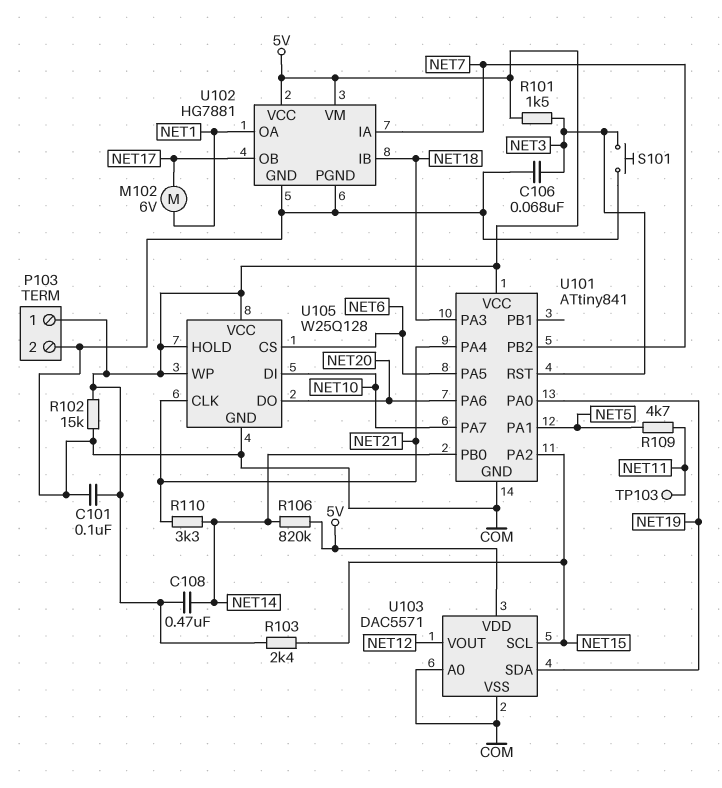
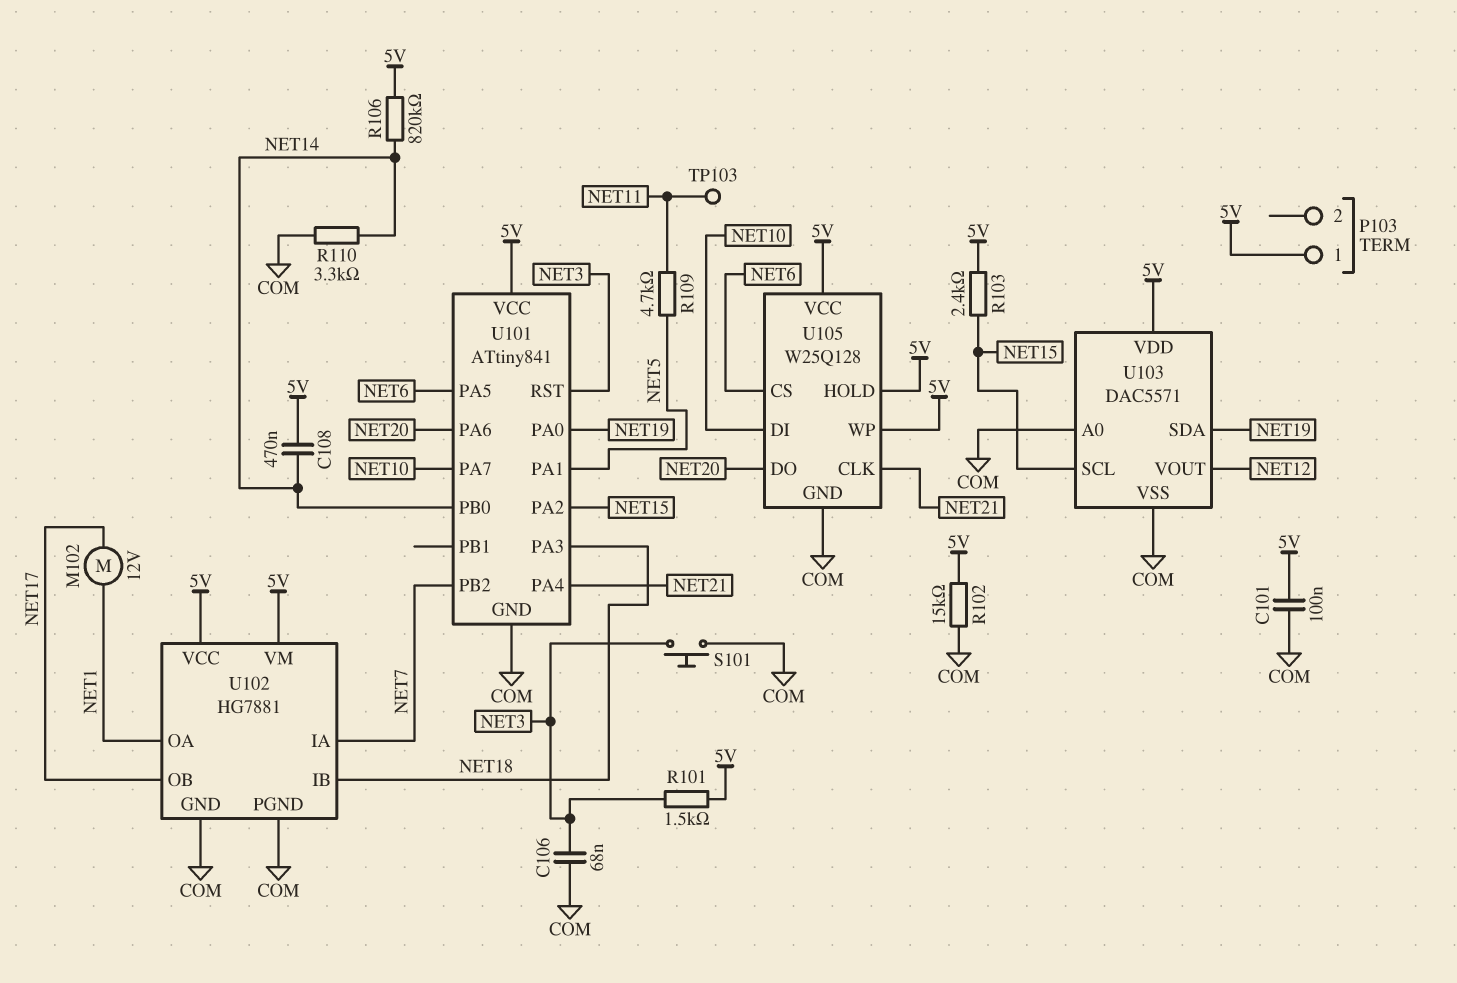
M102: motor 6V (NET1, NET17) -> motor 12V (NET1, NET17)
P103 pin 2: COM -> none
R110: 3.3k (NET14, NET21) -> 3.3k (COM, NET14)

